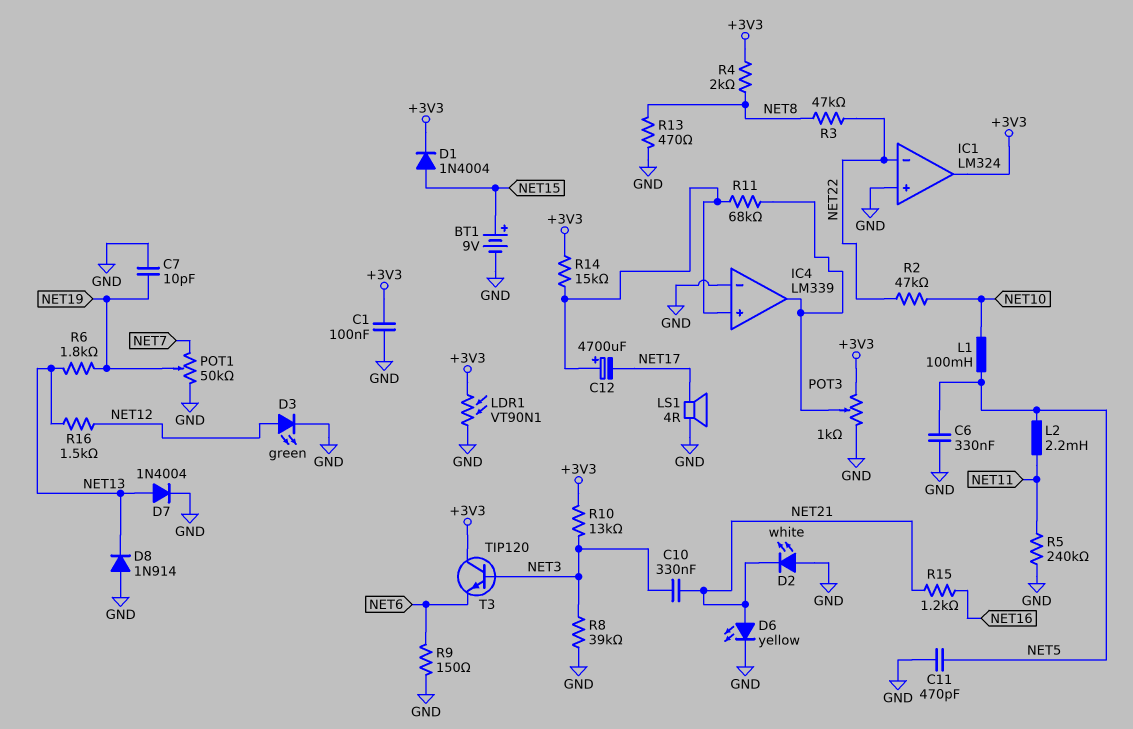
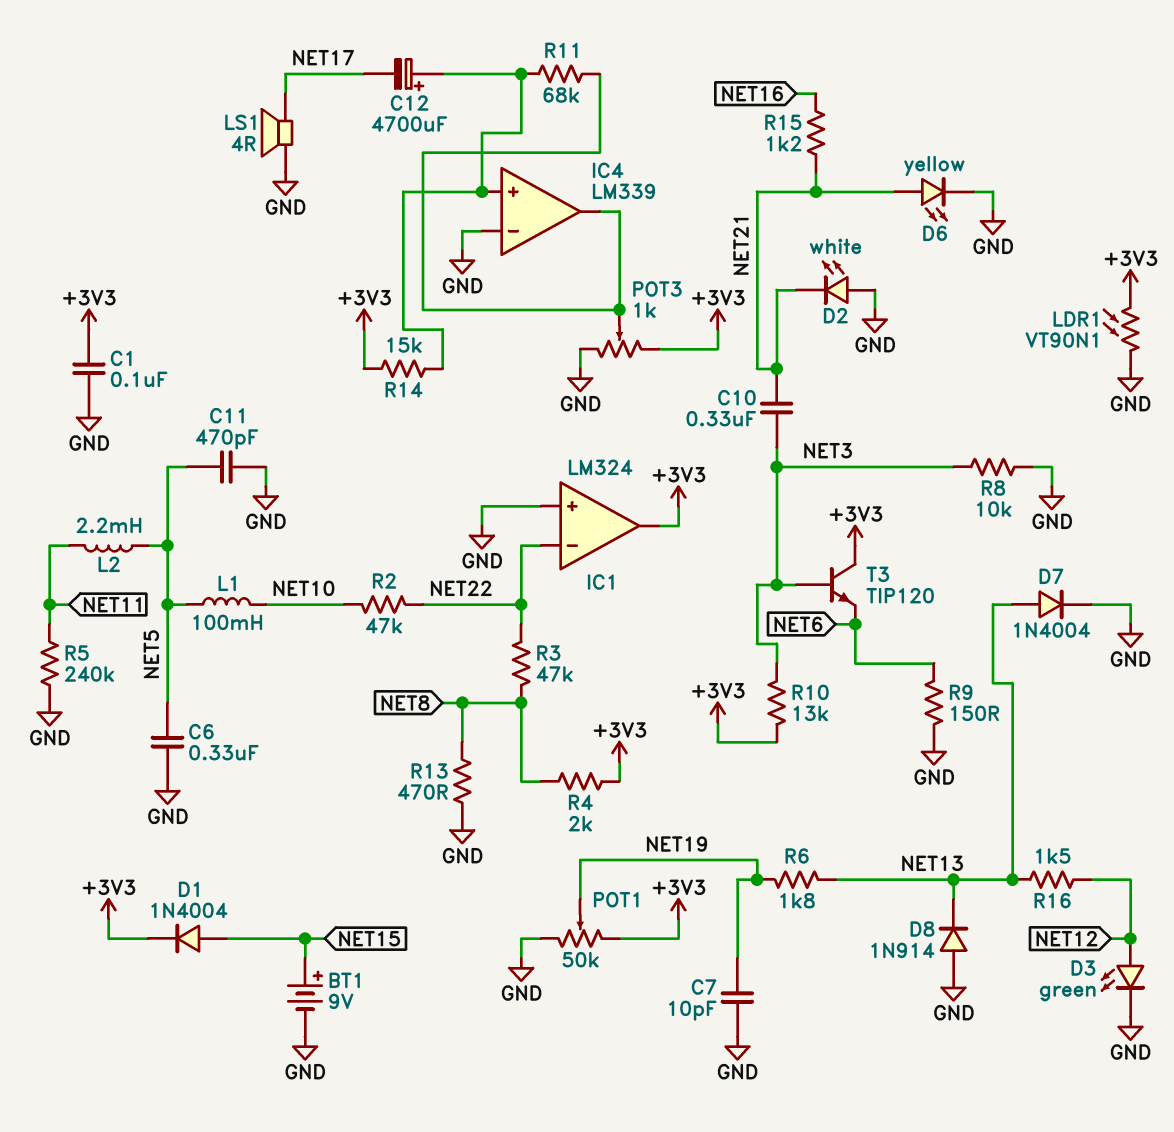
POT1: 50k (GND, NET7, wiper NET19) -> 50k (+3V3, GND, wiper NET19)
R8: 39k (GND, NET3) -> 10k (GND, NET3)

